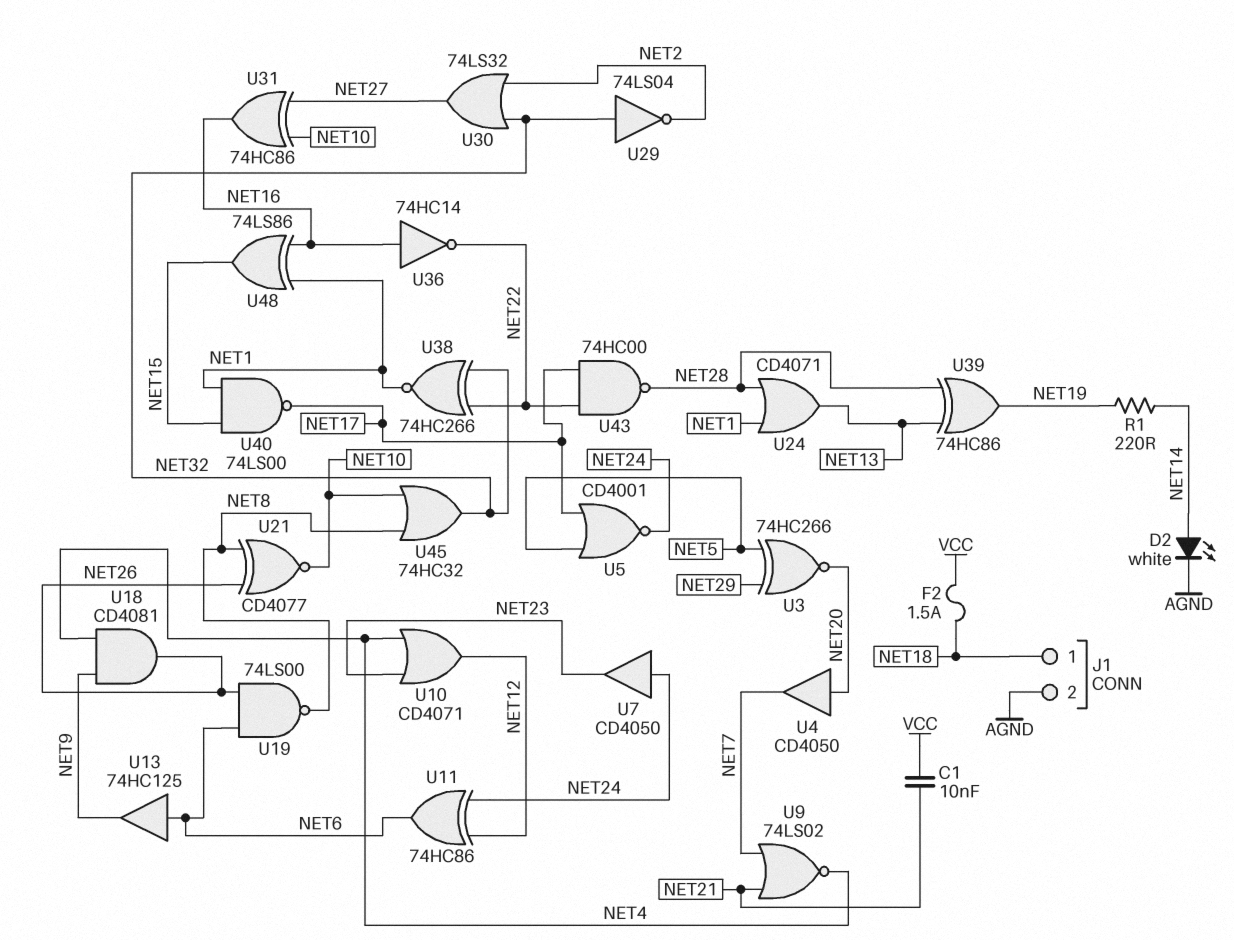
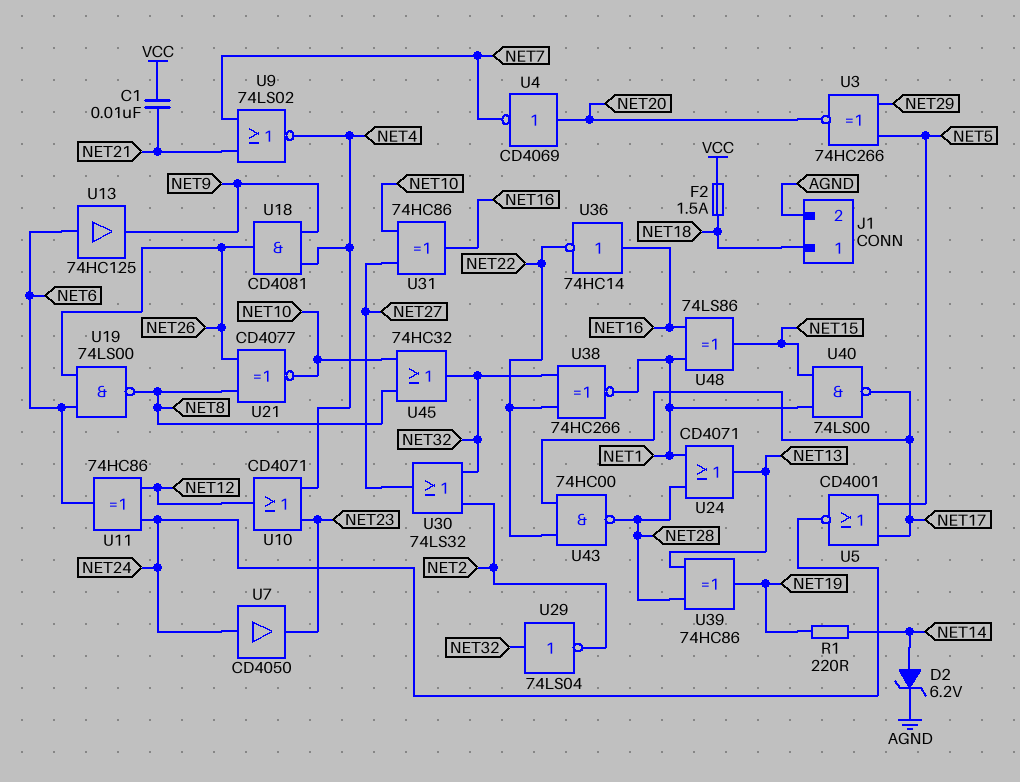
D2: LED white (A NET14, K AGND) -> zener 6.2V (A NET14, K AGND)
U4: buffer CD4050 (in NET20, out NET7) -> NOT CD4069 (in NET20, out NET7)

